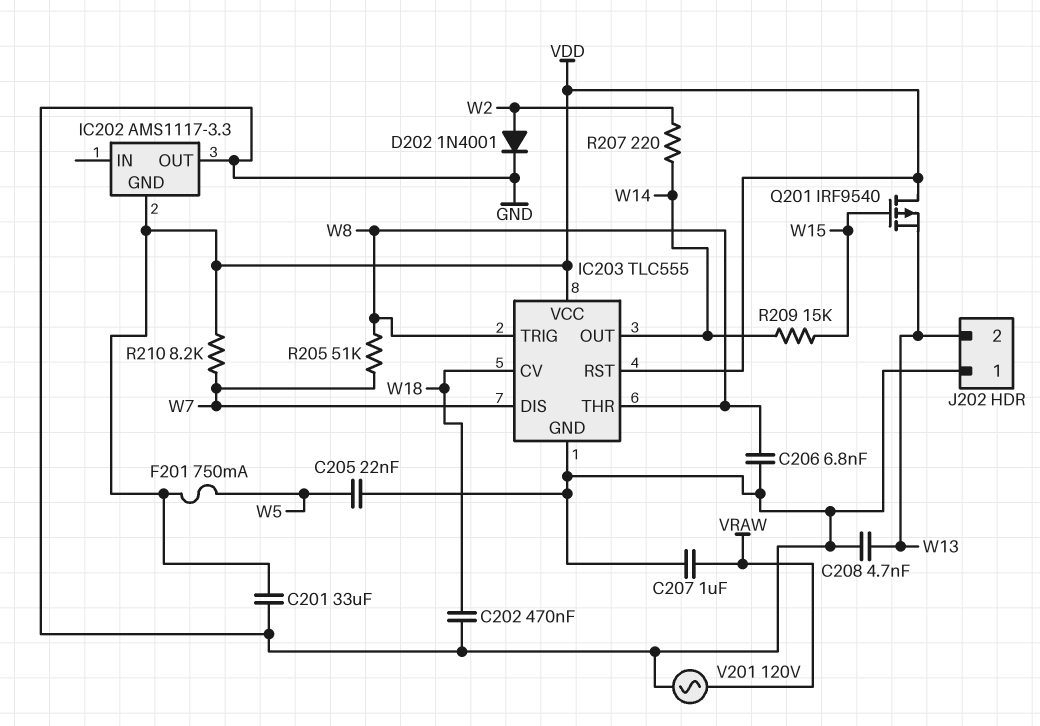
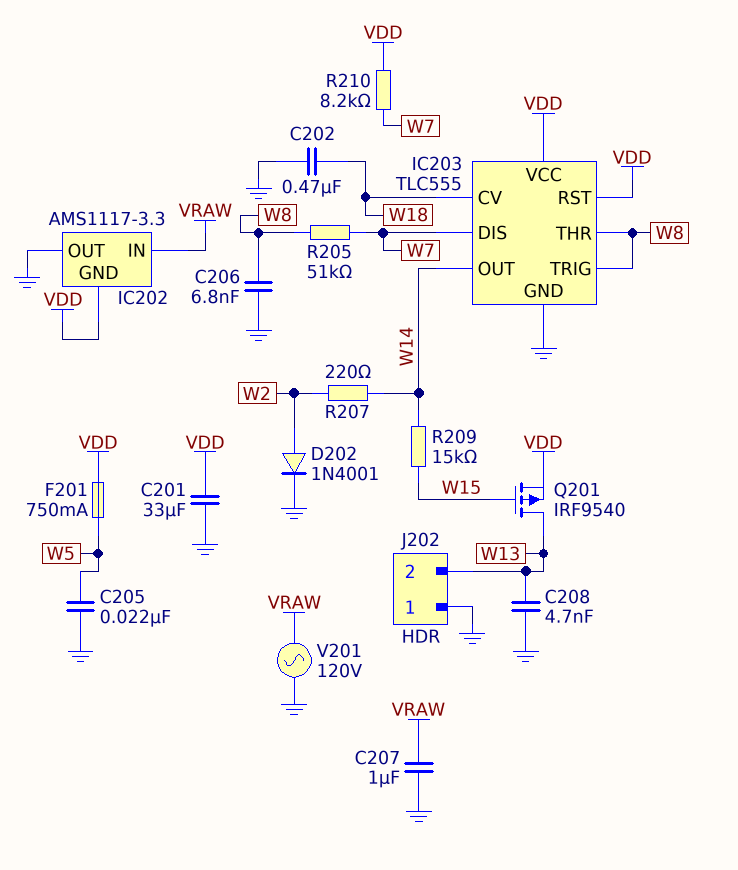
IC202 pin IN: none -> VRAW
Q201: PMOS IRF9540 (G W15, D VDD, S W13) -> PMOS IRF9540 (G W15, D W13, S VDD)

